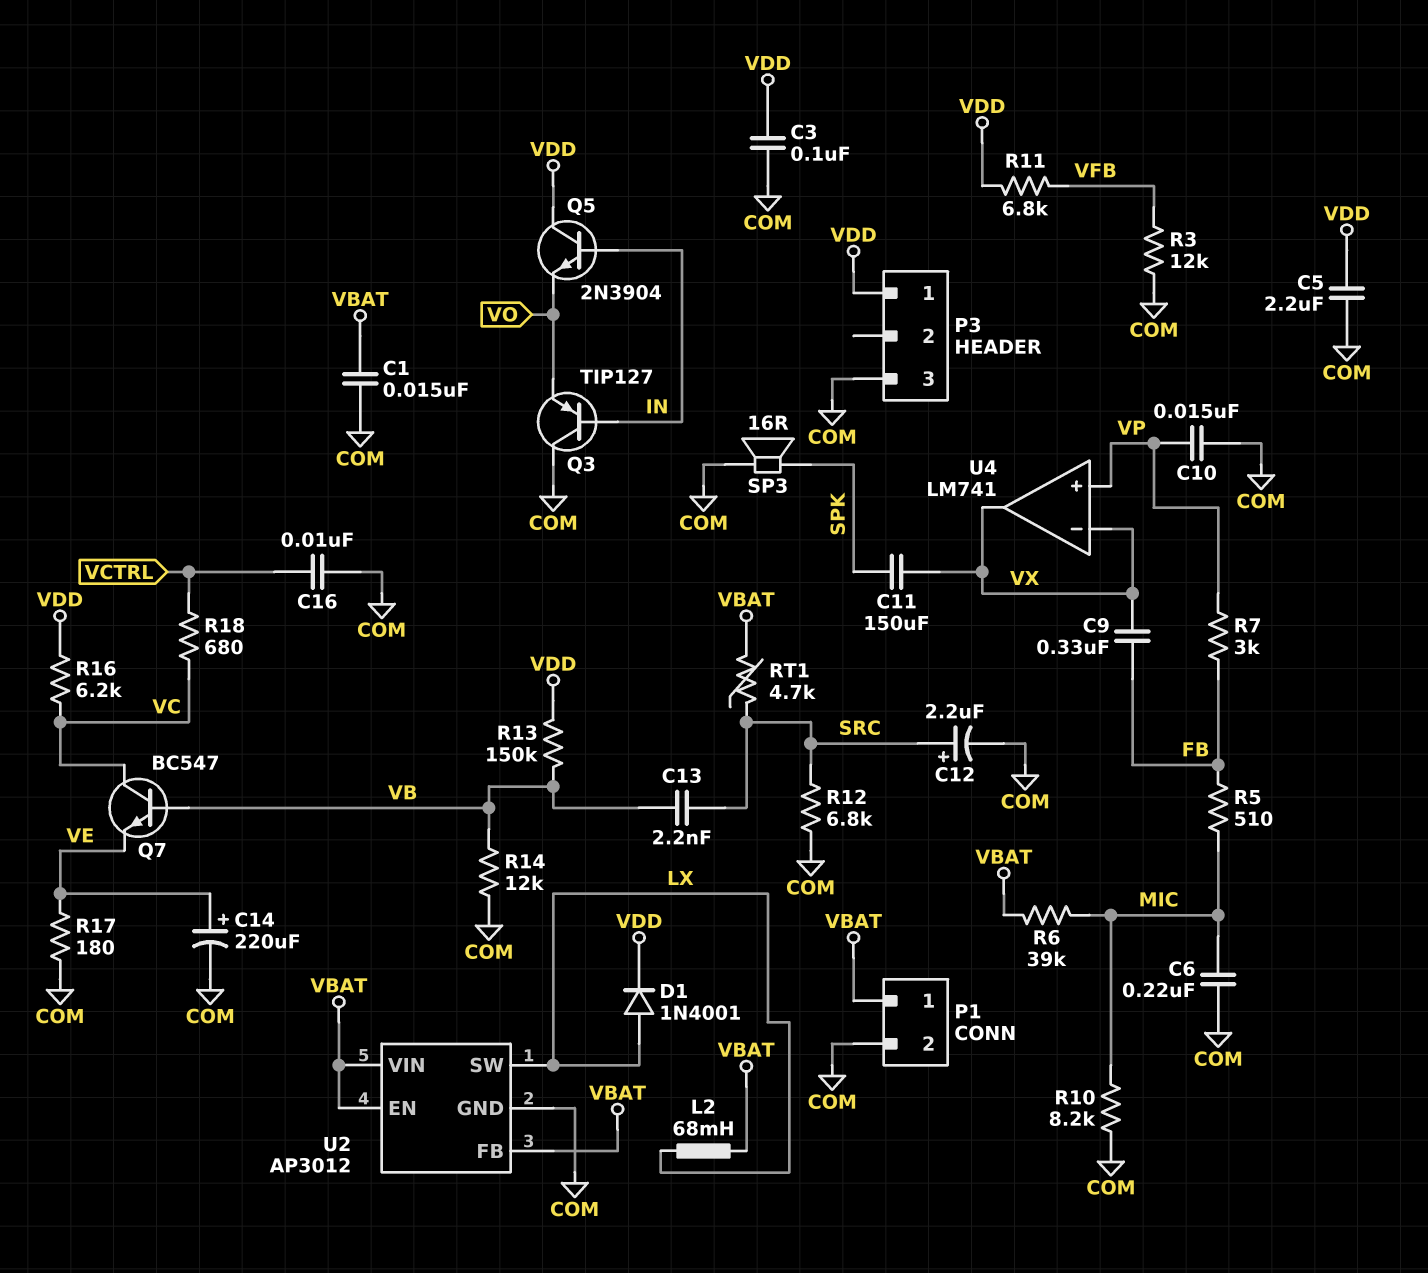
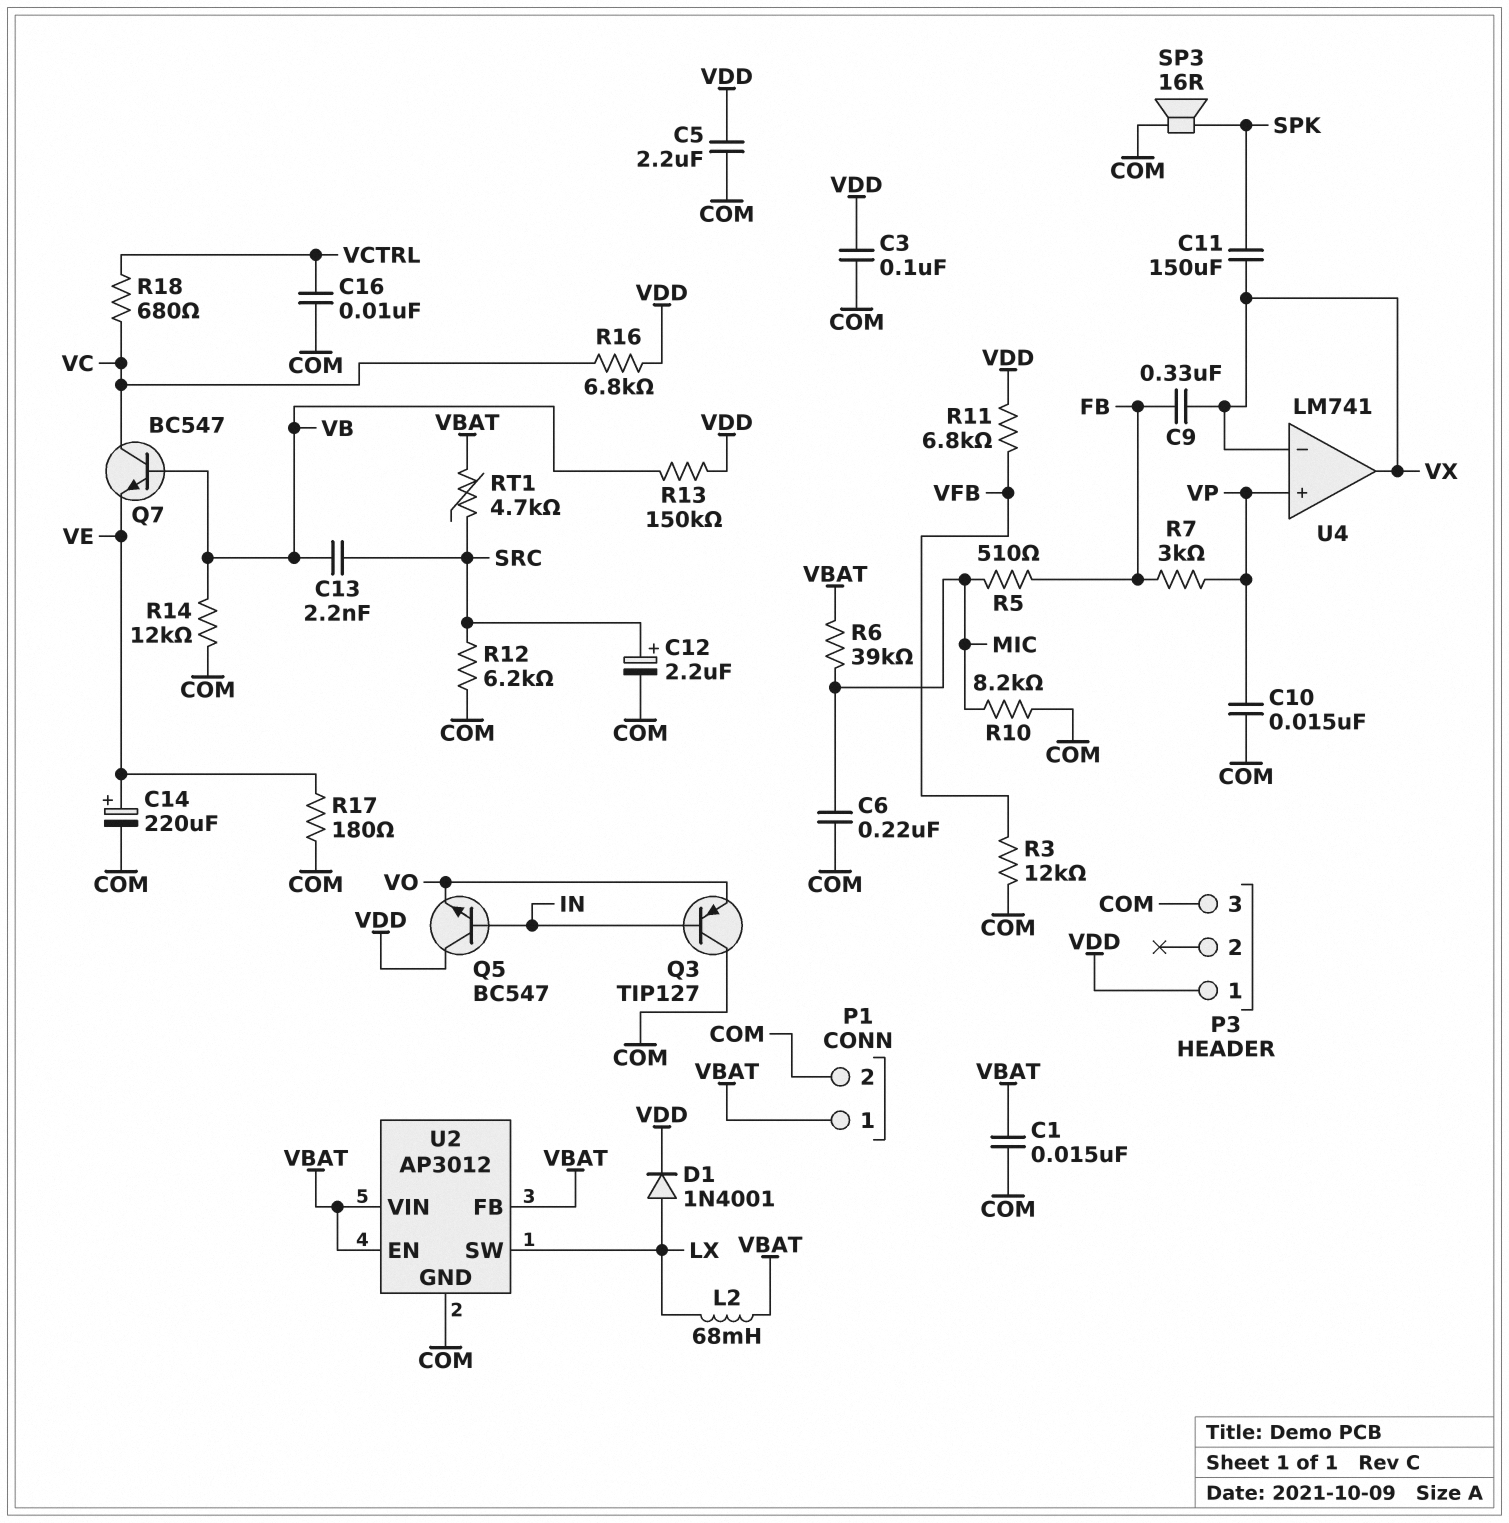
Q5: NPN 2N3904 (B IN, C VDD, E VO) -> NPN BC547 (B IN, C VDD, E VO)
R12: 6.8k (COM, SRC) -> 6.2k (COM, SRC)
R16: 6.2k (VC, VDD) -> 6.8k (VC, VDD)

